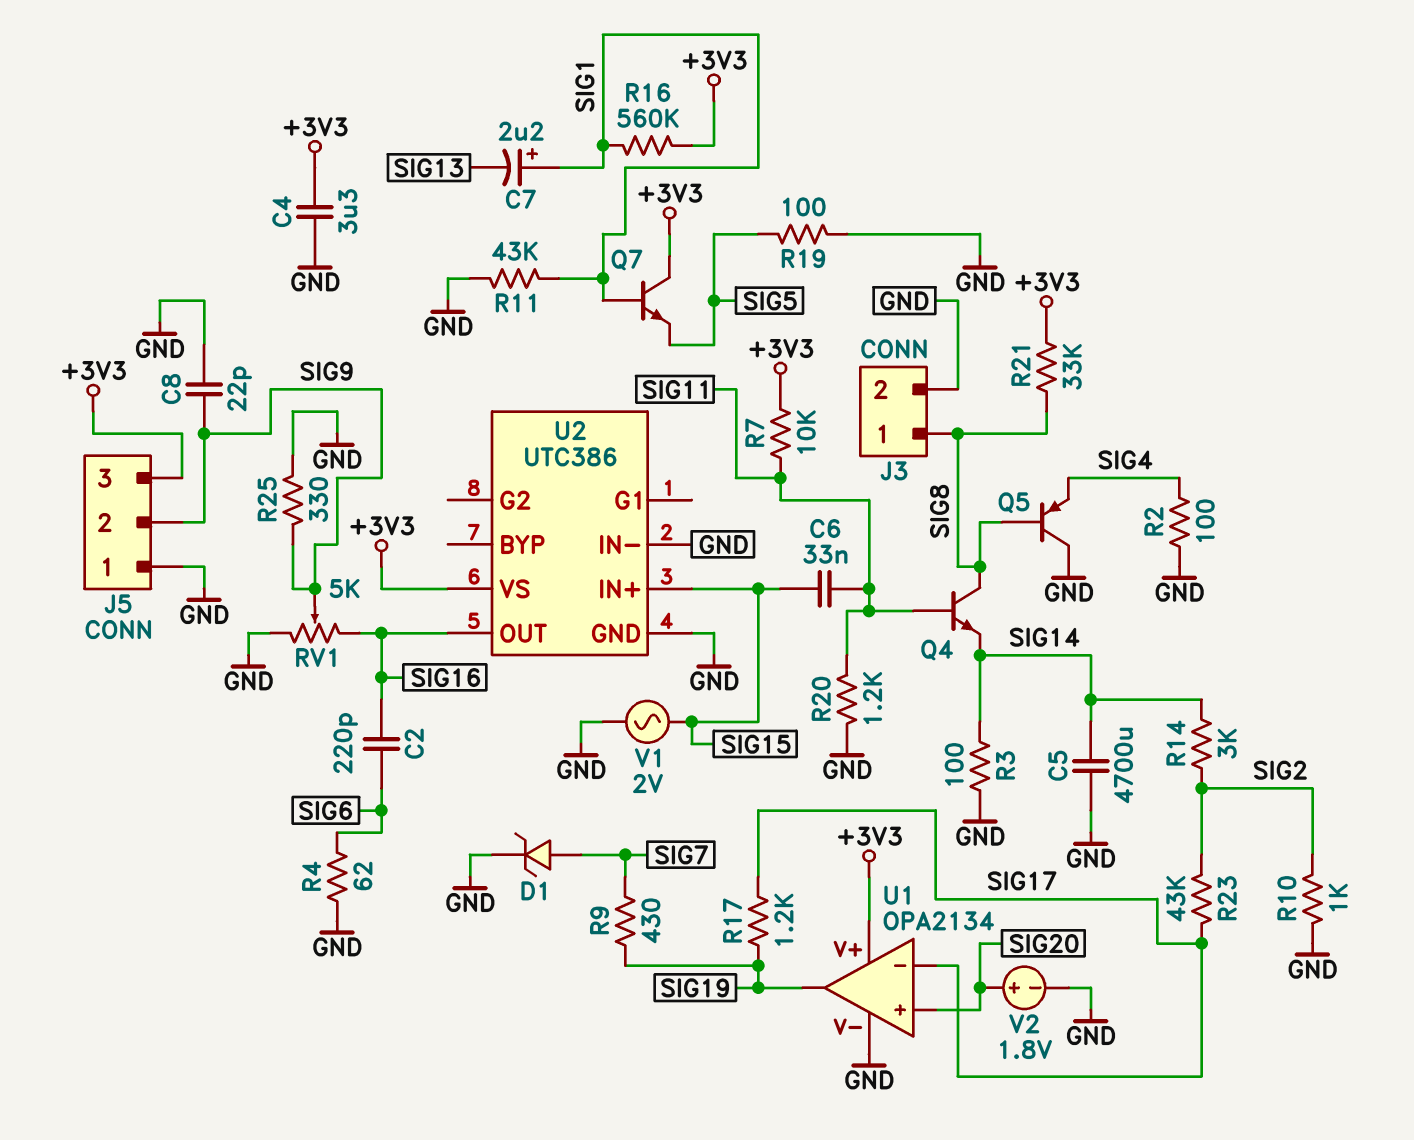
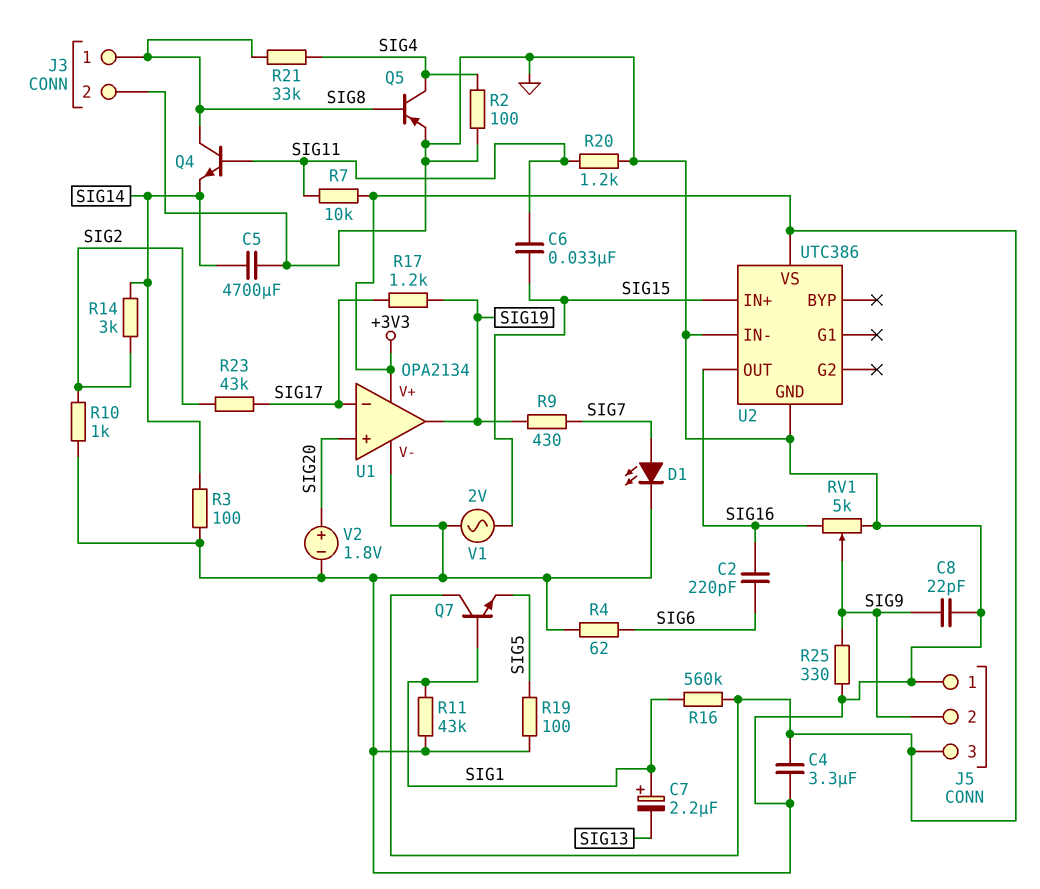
D1: zener (A SIG7, K GND) -> LED (A SIG7, K GND)
Q5: PNP (B SIG8, C GND, E SIG4) -> PNP (B SIG8, C SIG4, E GND)
R21: 33k (+3V3, SIG8) -> 33k (SIG4, SIG8)

